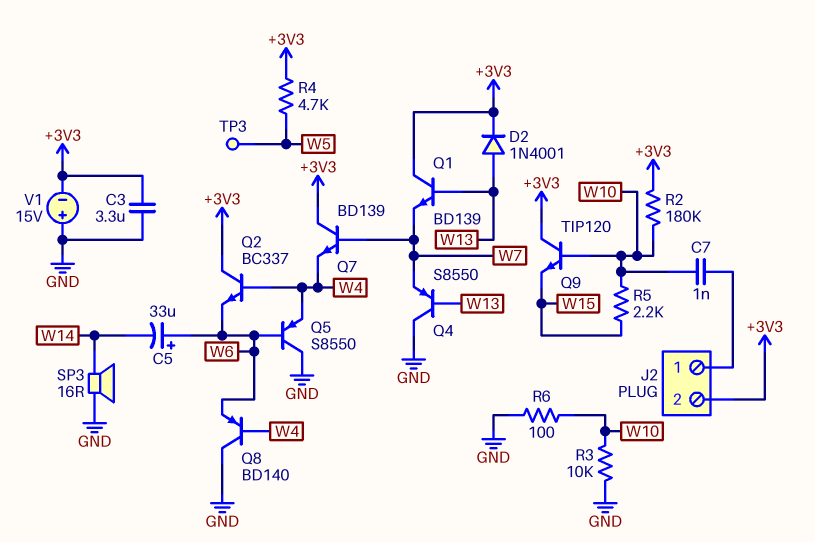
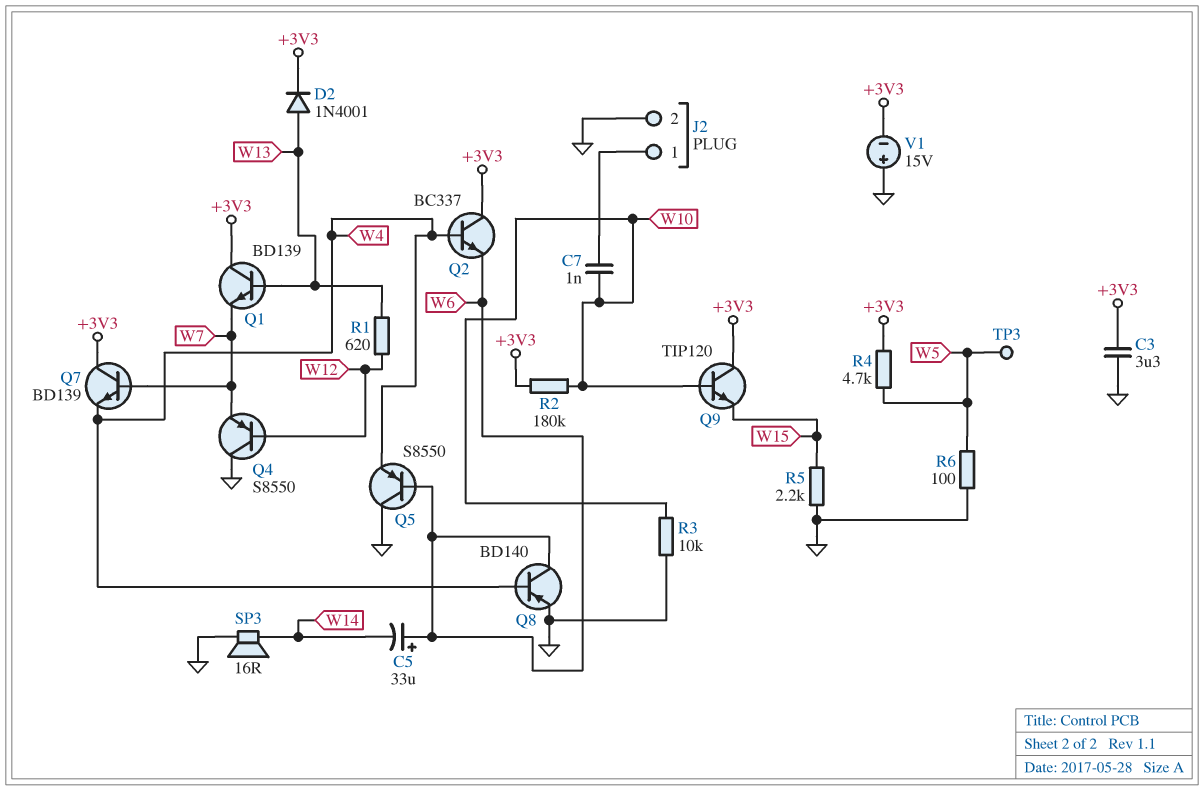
J2 pin 2: +3V3 -> GND
Q4: PNP S8550 (B W13, C GND, E W7) -> PNP S8550 (B W12, C GND, E W7)
Q8: PNP BD140 (B W4, C GND, E W6) -> PNP BD140 (B W4, C W6, E GND)
R1: none -> 620 (W12, W13)
R5: 2.2k (W10, W15) -> 2.2k (GND, W15)
R6: 100 (GND, W10) -> 100 (GND, W5)

